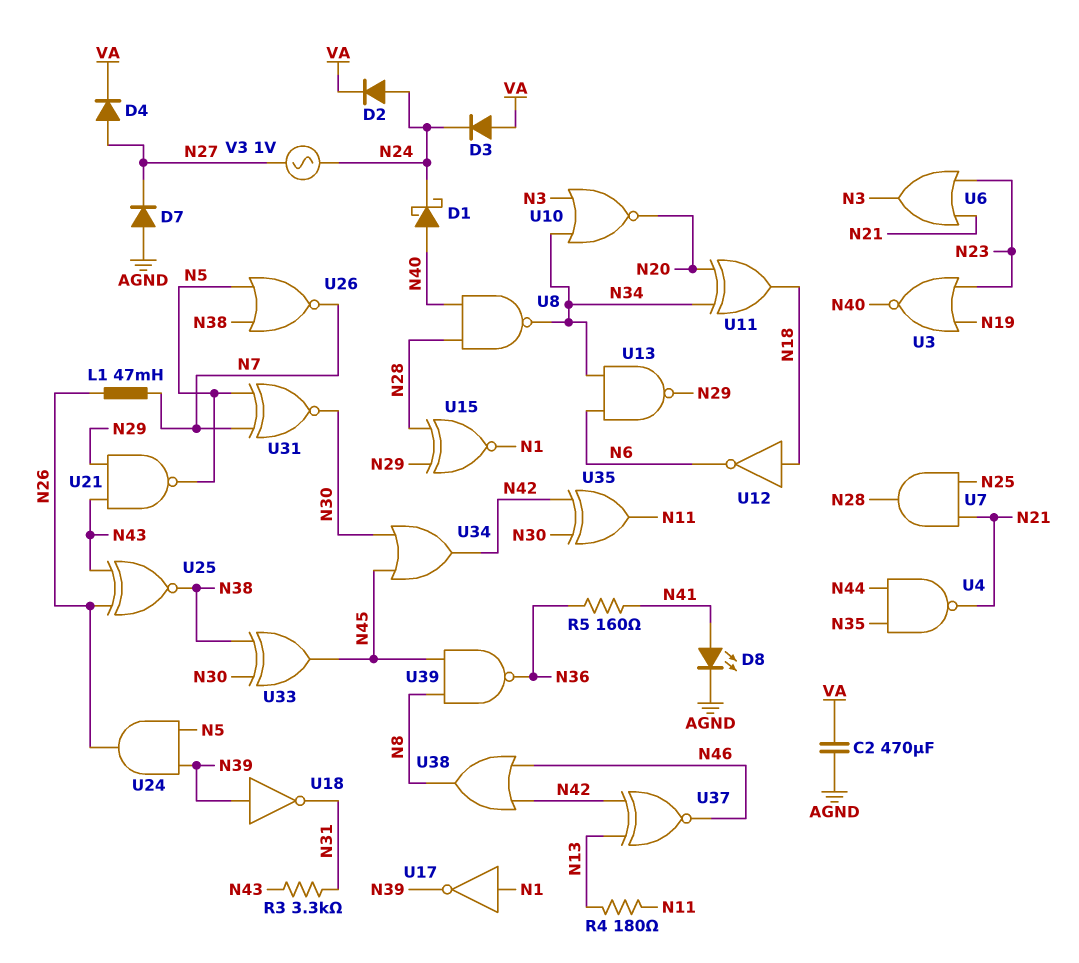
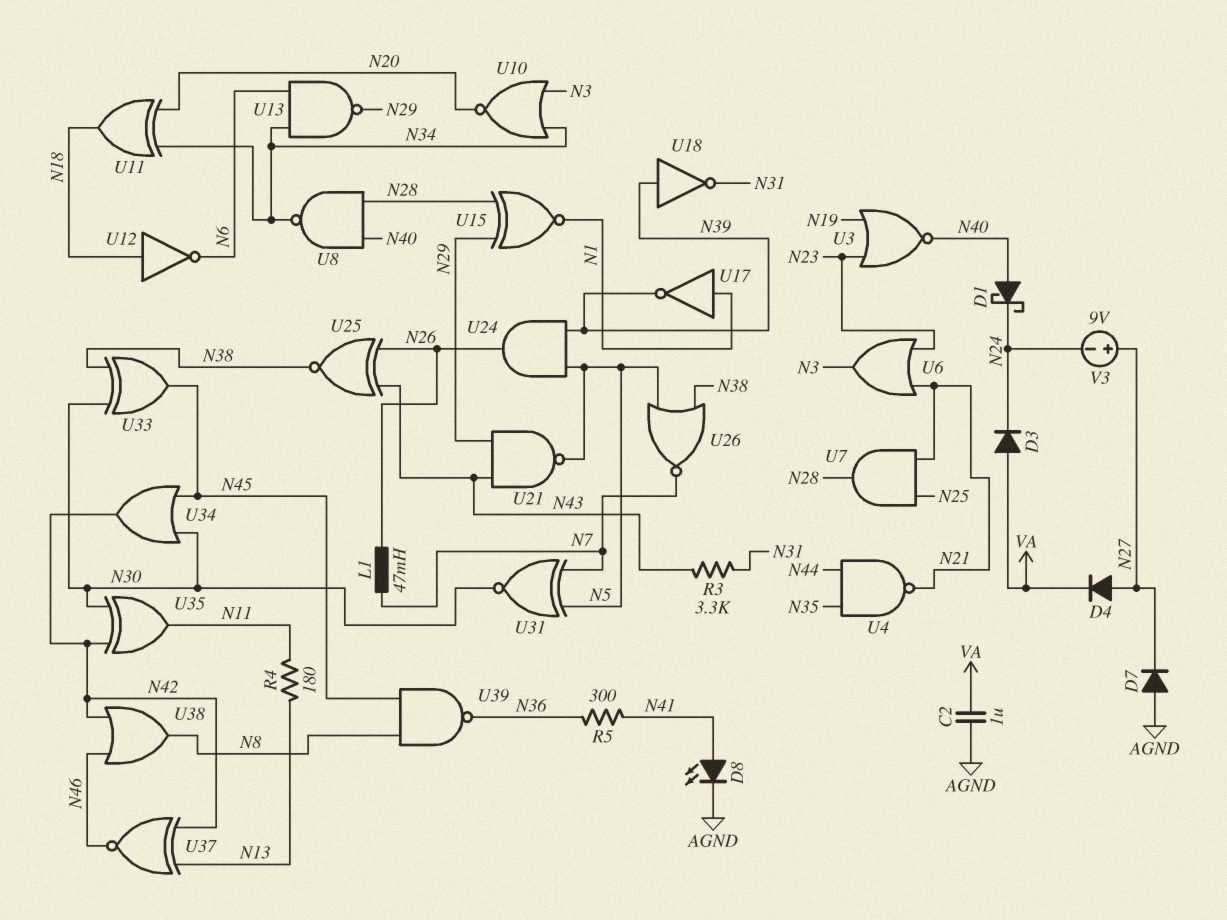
C2: 470uF (AGND, VA) -> 1uF (AGND, VA)
D2: diode (A N24, K VA) -> none
R5: 160 (N36, N41) -> 300 (N36, N41)
V3: AC 1V (N24, N27) -> 9V (plus N27, minus N24)

